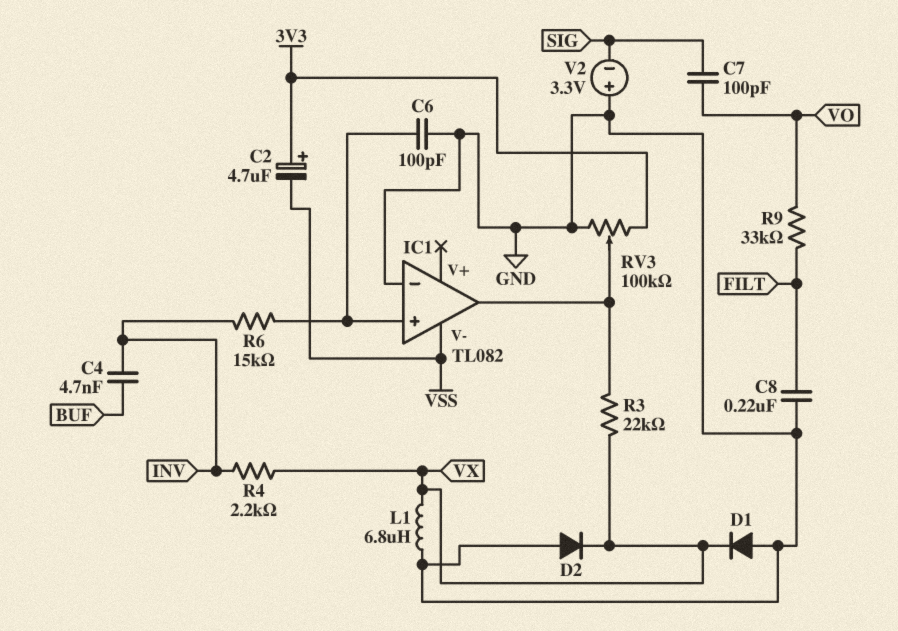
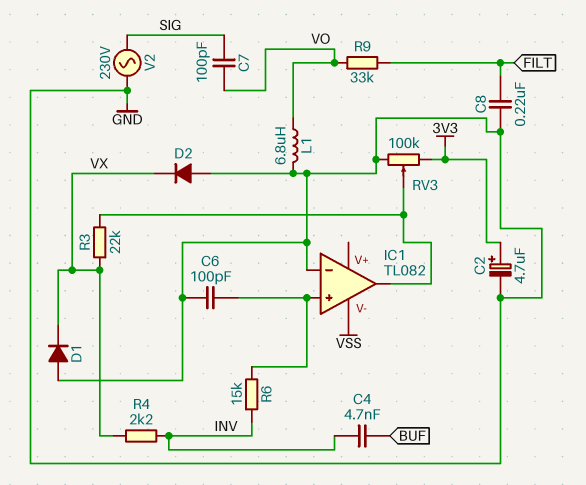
C2: 4.7uF (plus 3V3, minus VSS) -> 4.7uF (plus 3V3, minus GND)
L1: 6.8uH (GND, VX) -> 6.8uH (GND, VO)
V2: 3.3V (plus GND, minus SIG) -> AC 230V (GND, SIG)

